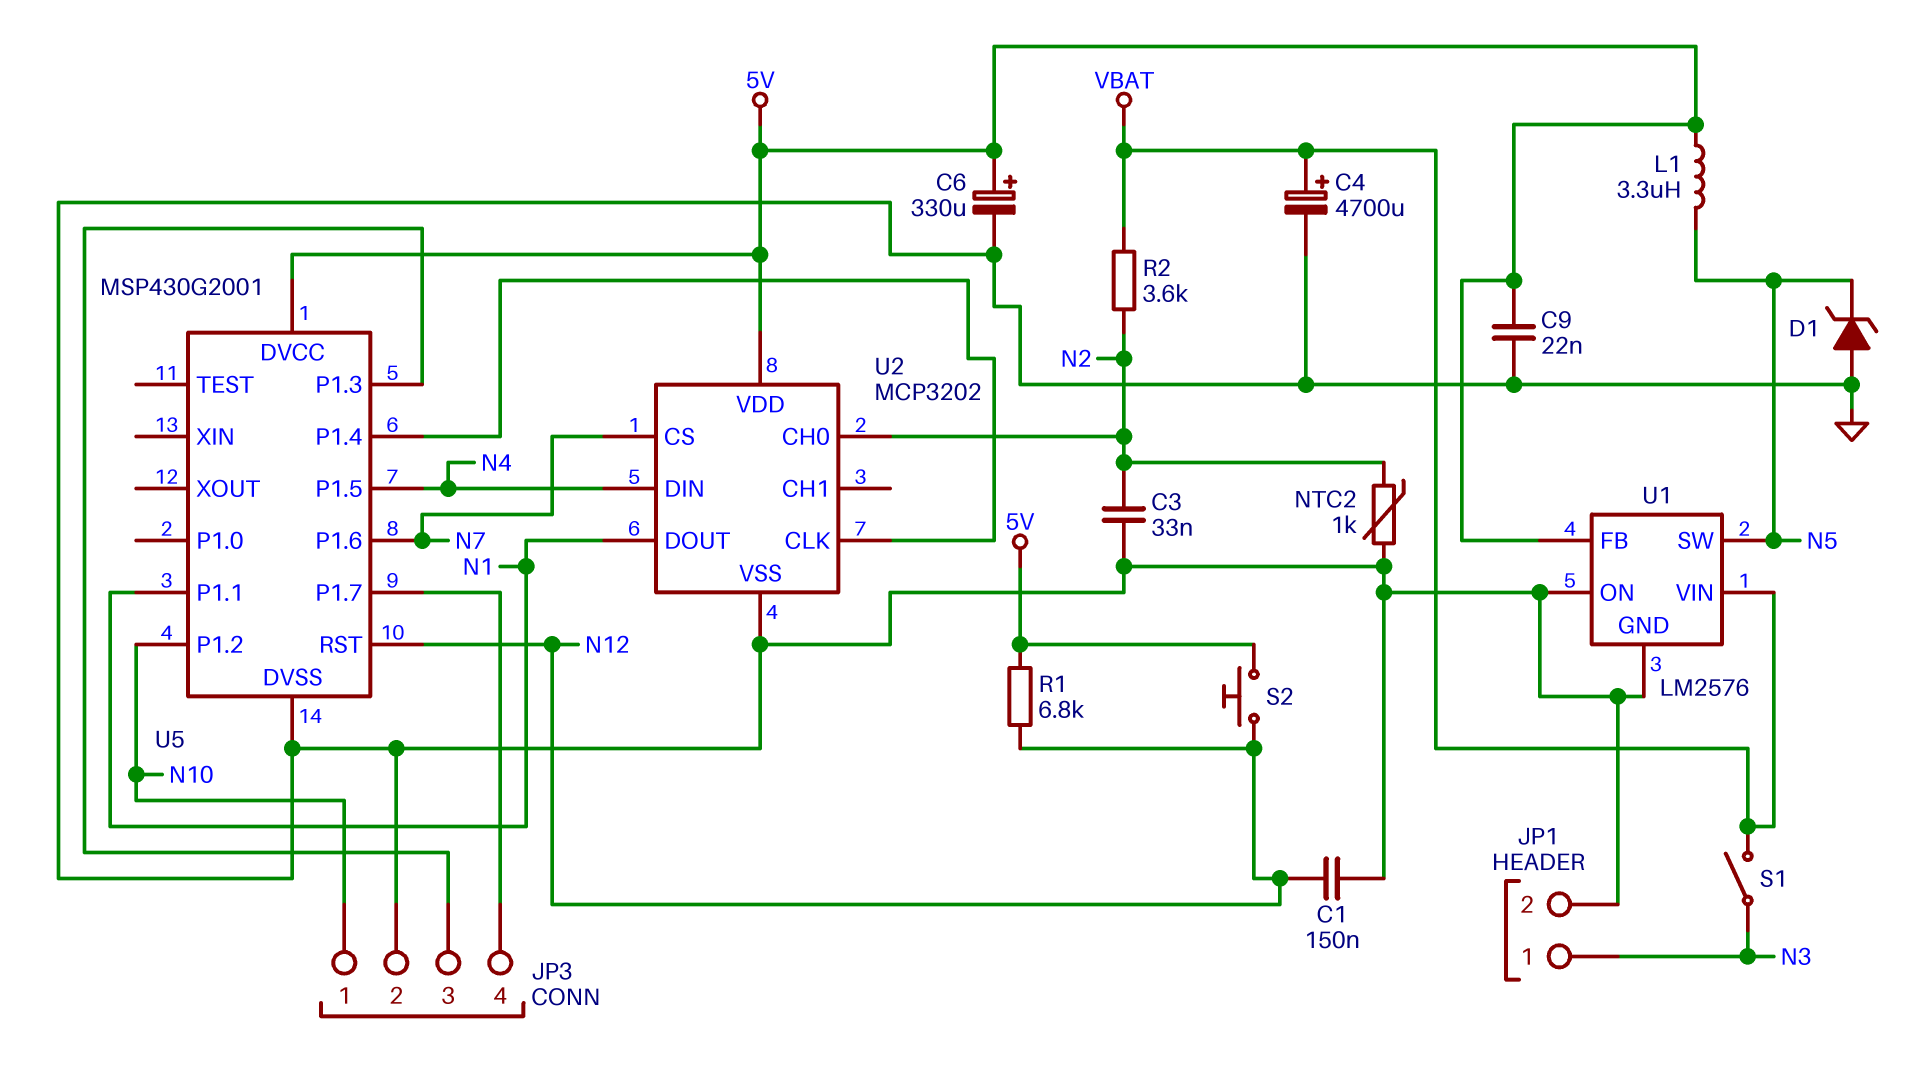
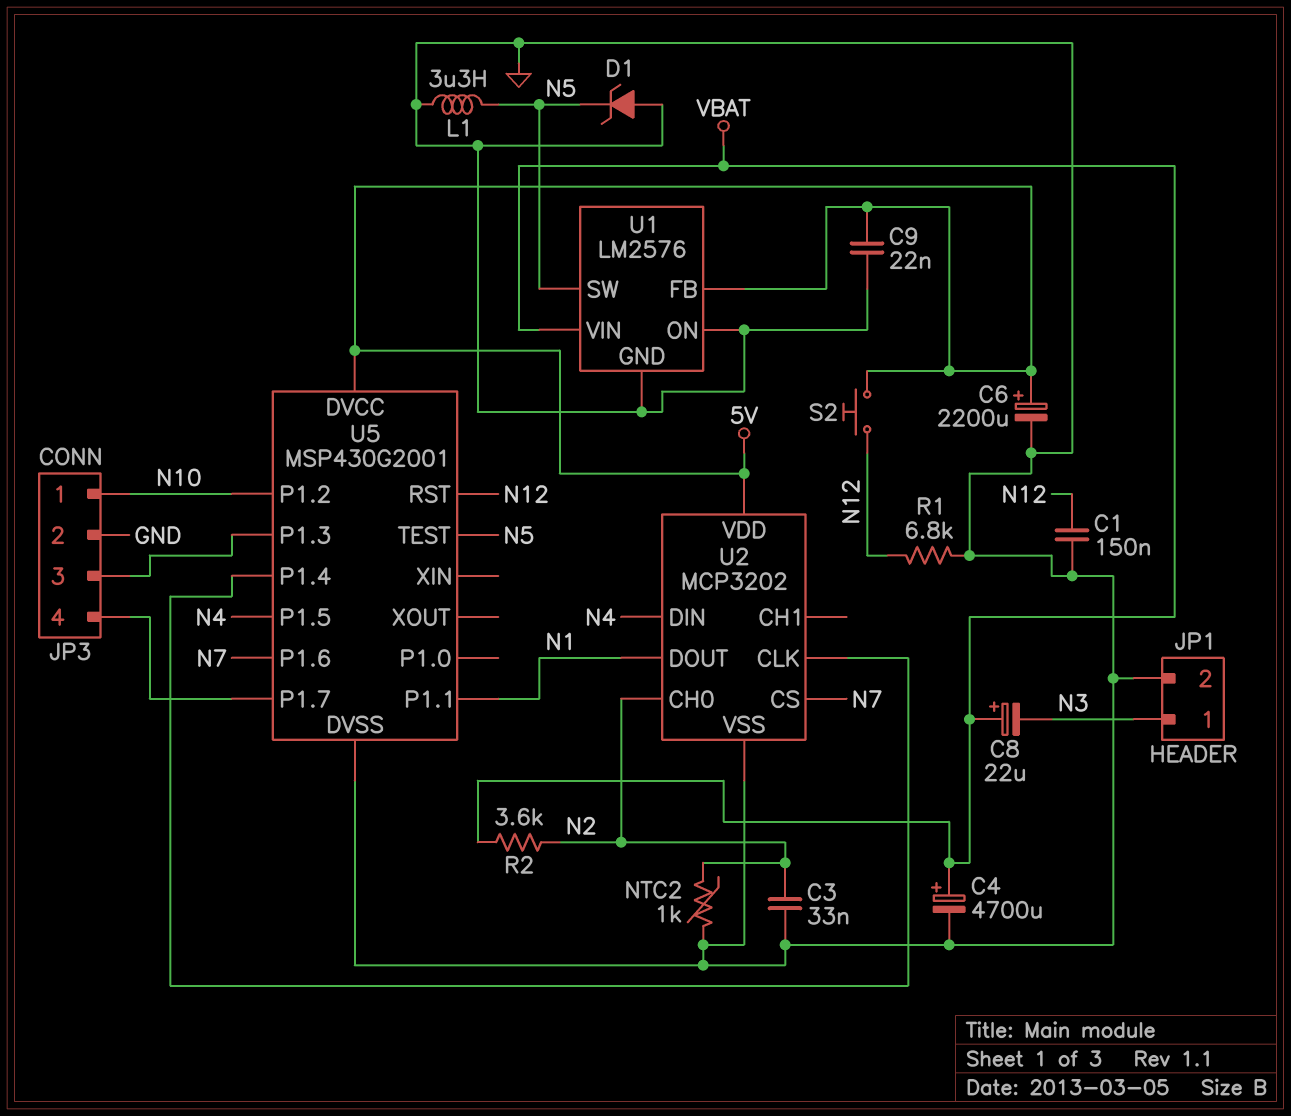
C6: 330uF (plus 5V, minus GND) -> 2200uF (plus 5V, minus GND)
C8: none -> 22uF (plus VBAT, minus N3)
L1: 3.3uH (5V, N5) -> 3.3uH (GND, N5)
R1: 6.8k (5V, N12) -> 6.8k (GND, N12)
S1: switch (N3, VBAT) -> none
U5 pin TEST: none -> N5

